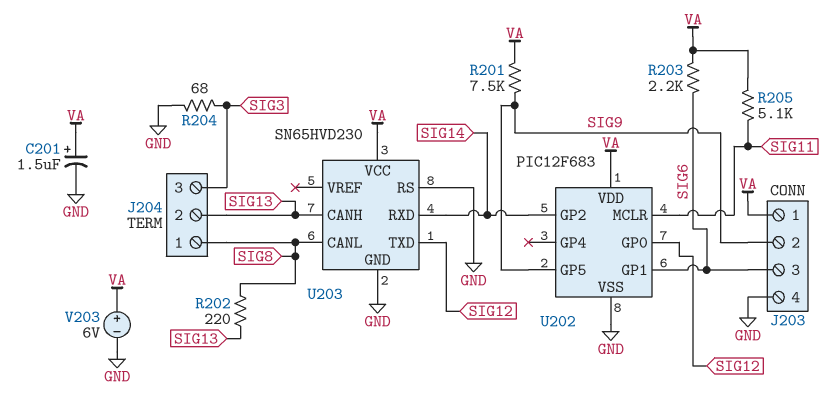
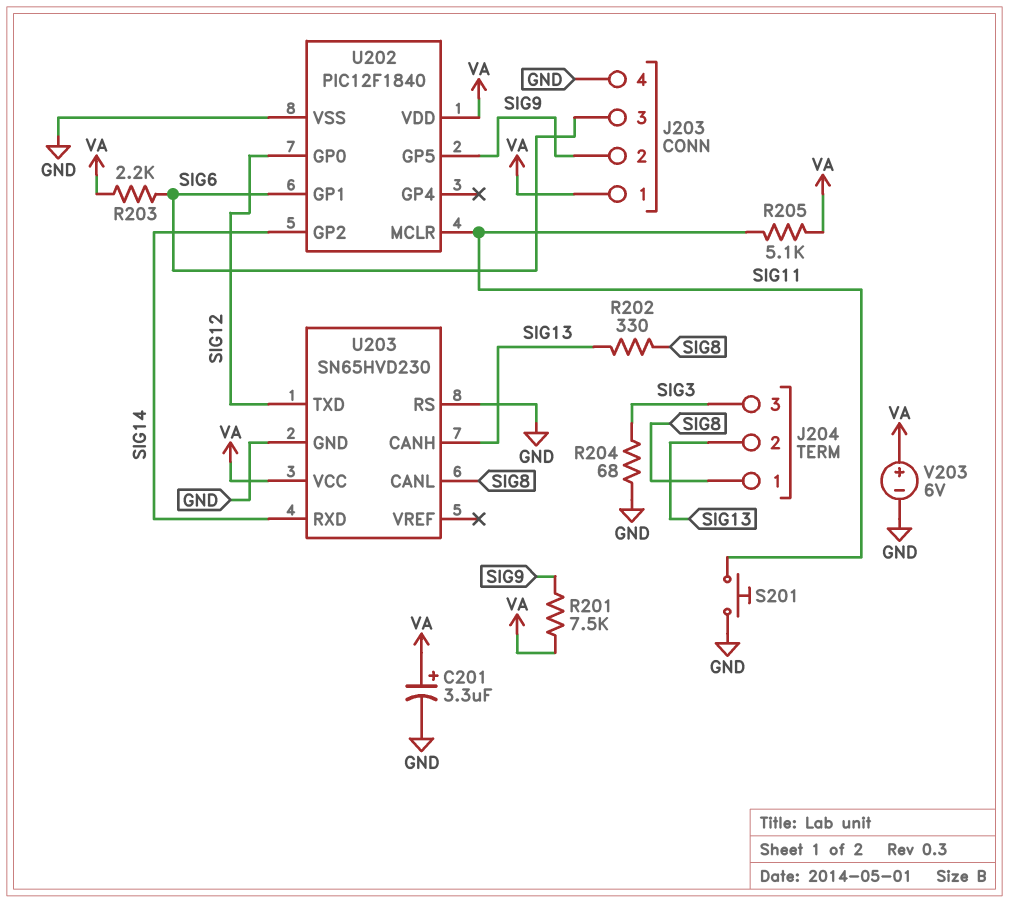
C201: 1.5uF (plus VA, minus GND) -> 3.3uF (plus VA, minus GND)
R202: 220 (SIG8, SIG13) -> 330 (SIG8, SIG13)
S201: none -> button (GND, SIG11)
U202: PIC12F683 -> PIC12F1840

